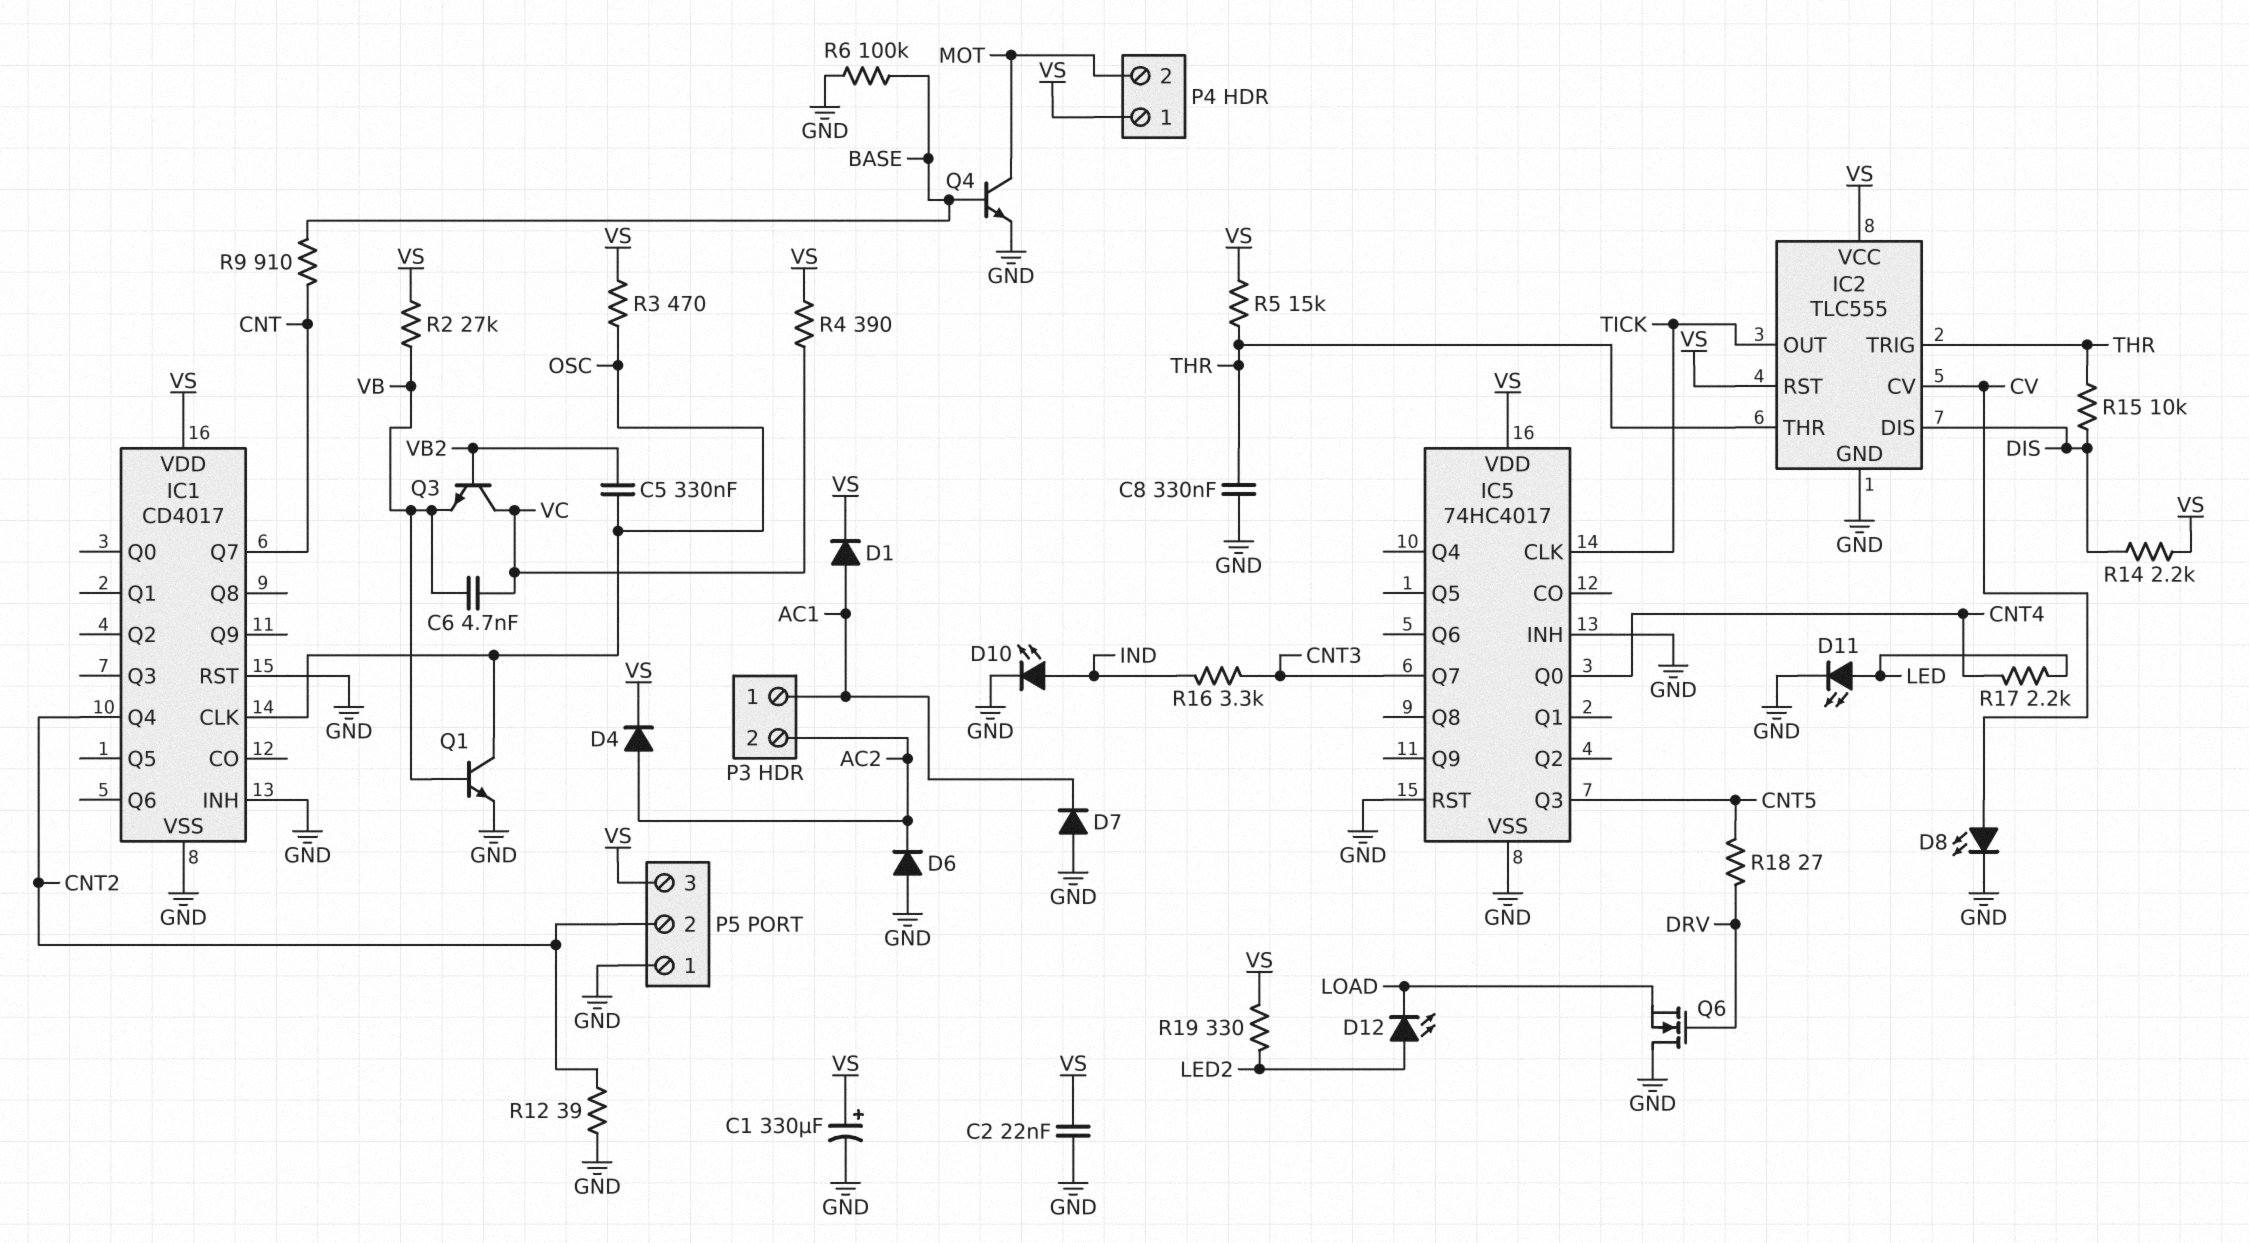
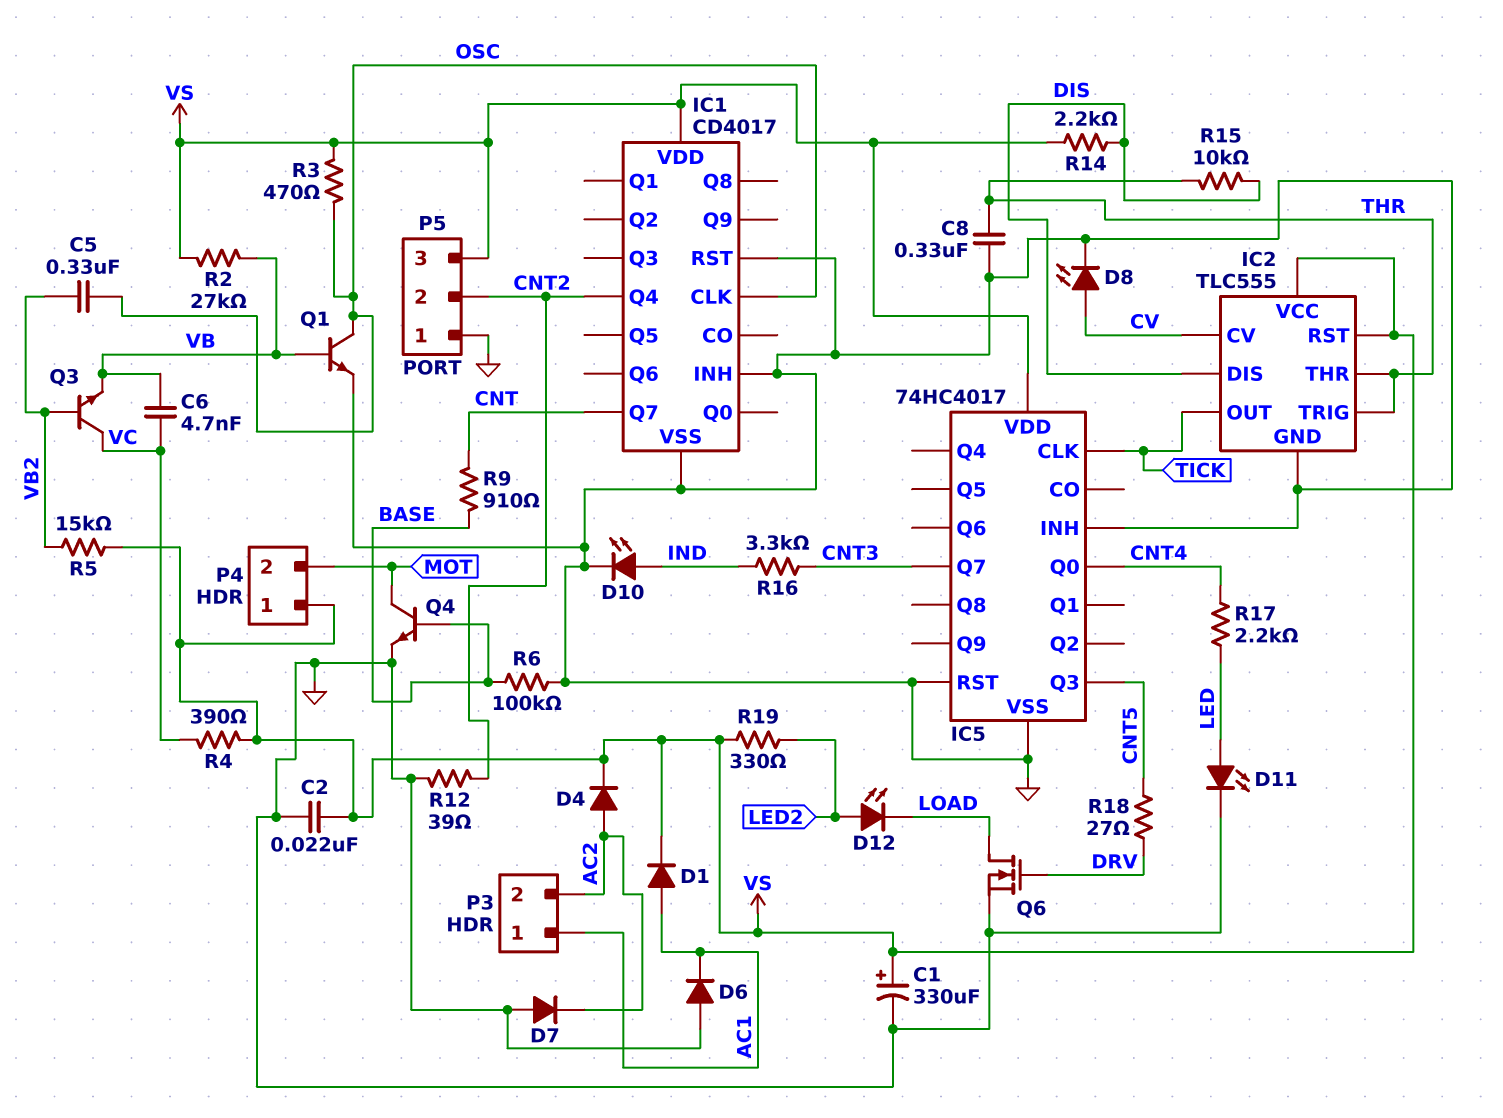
D6: diode (A GND, K AC2) -> diode (A GND, K AC1)
D7: diode (A GND, K AC1) -> diode (A GND, K AC2)
Q6: NMOS (G DRV, D GND, S LOAD) -> NMOS (G DRV, D LOAD, S GND)
R5: 15k (THR, VS) -> 15k (VB2, VS)

